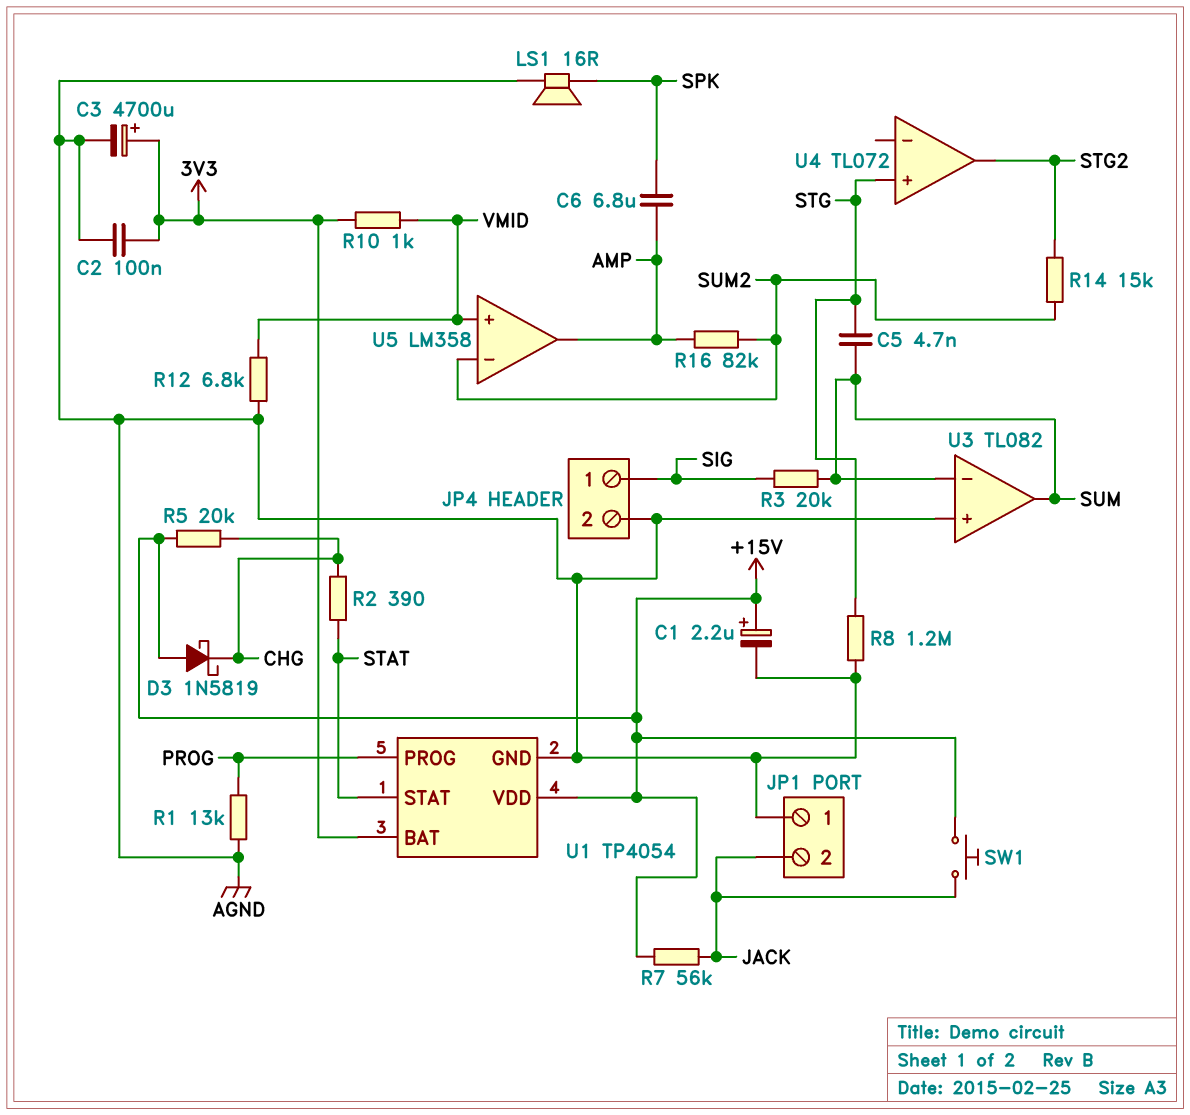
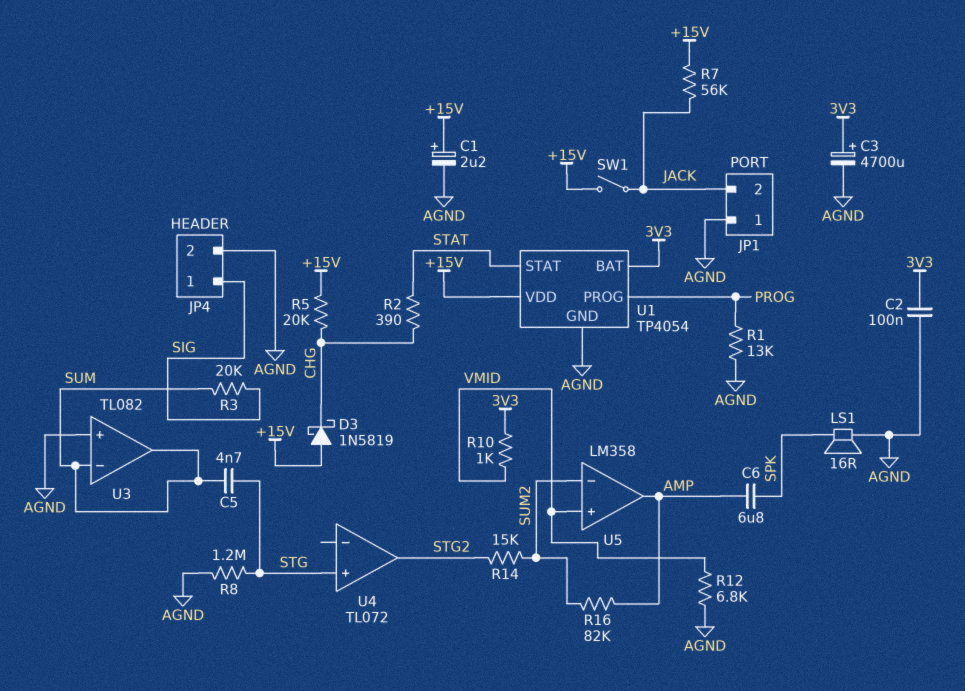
SW1: button (+15V, JACK) -> switch (+15V, JACK)

